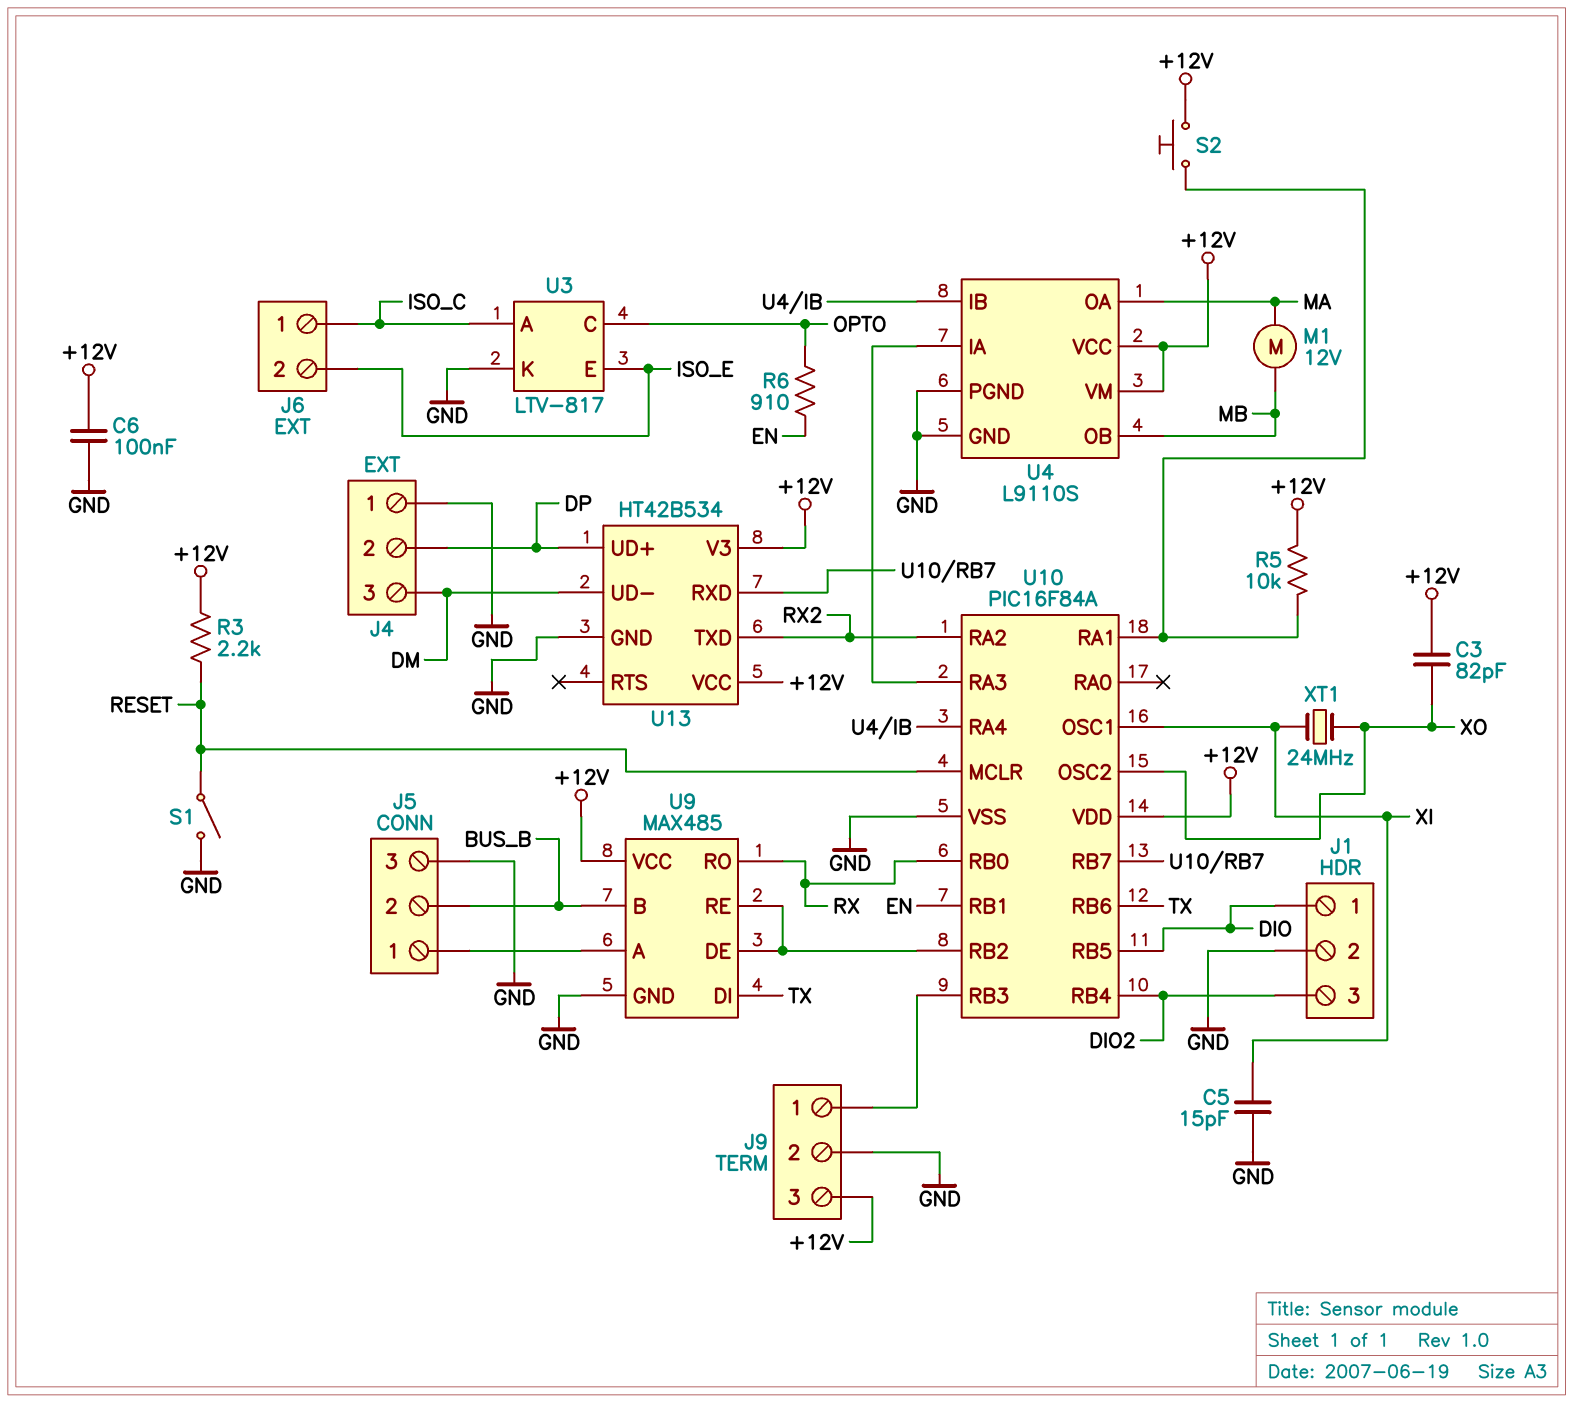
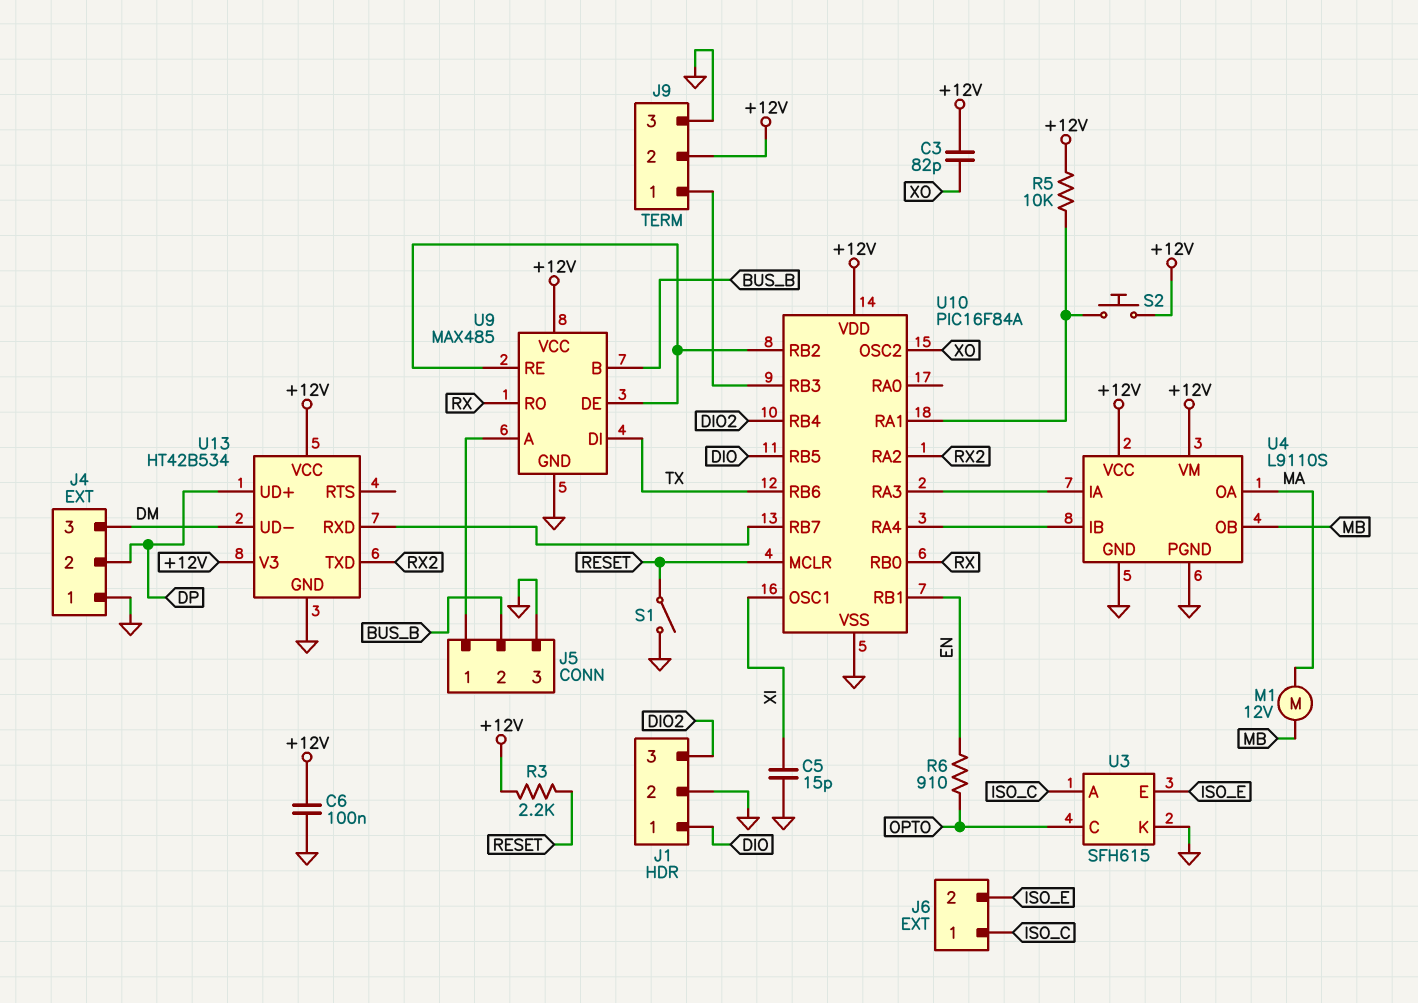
J9 pin 2: GND -> +12V
J9 pin 3: +12V -> GND
U3: LTV-817 -> SFH615
XT1: 24MHz (XI, XO) -> none

